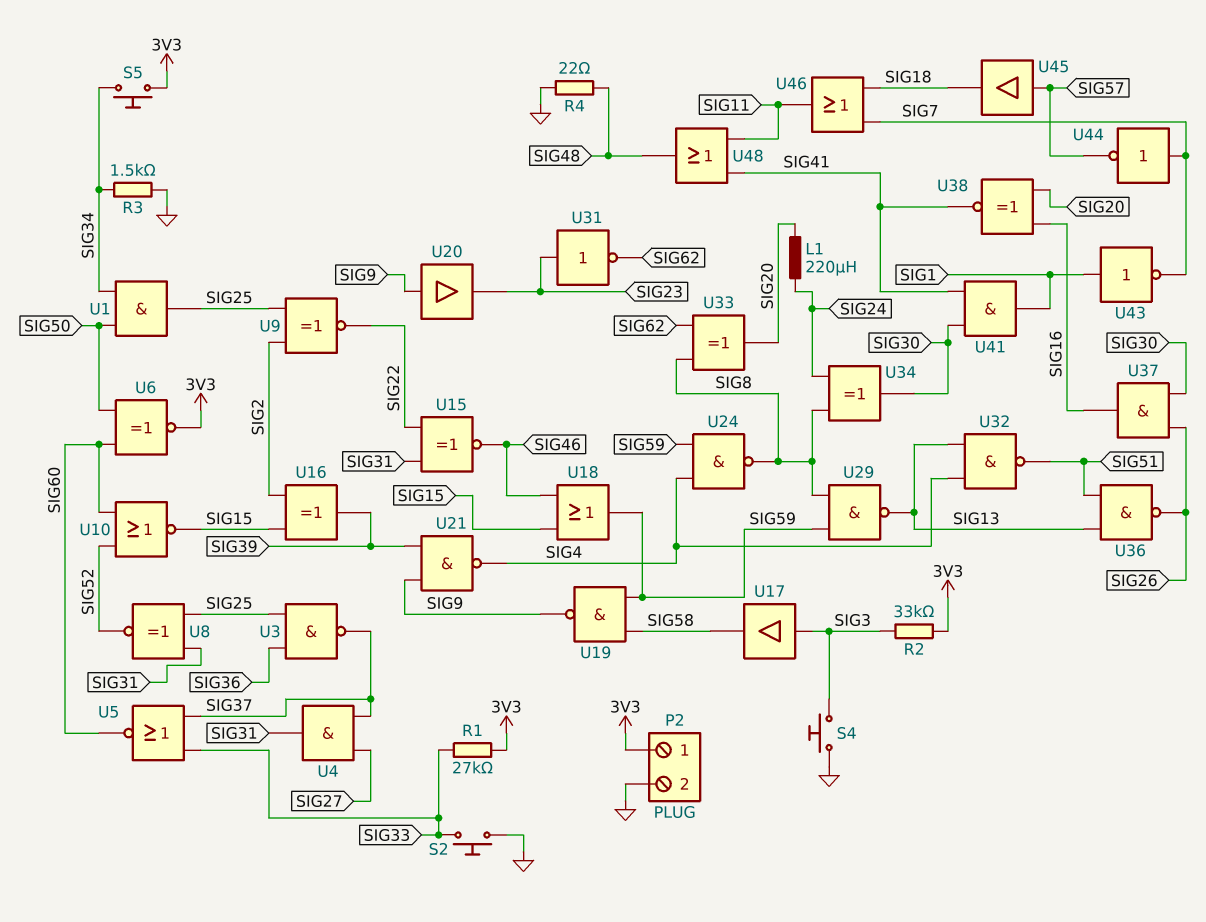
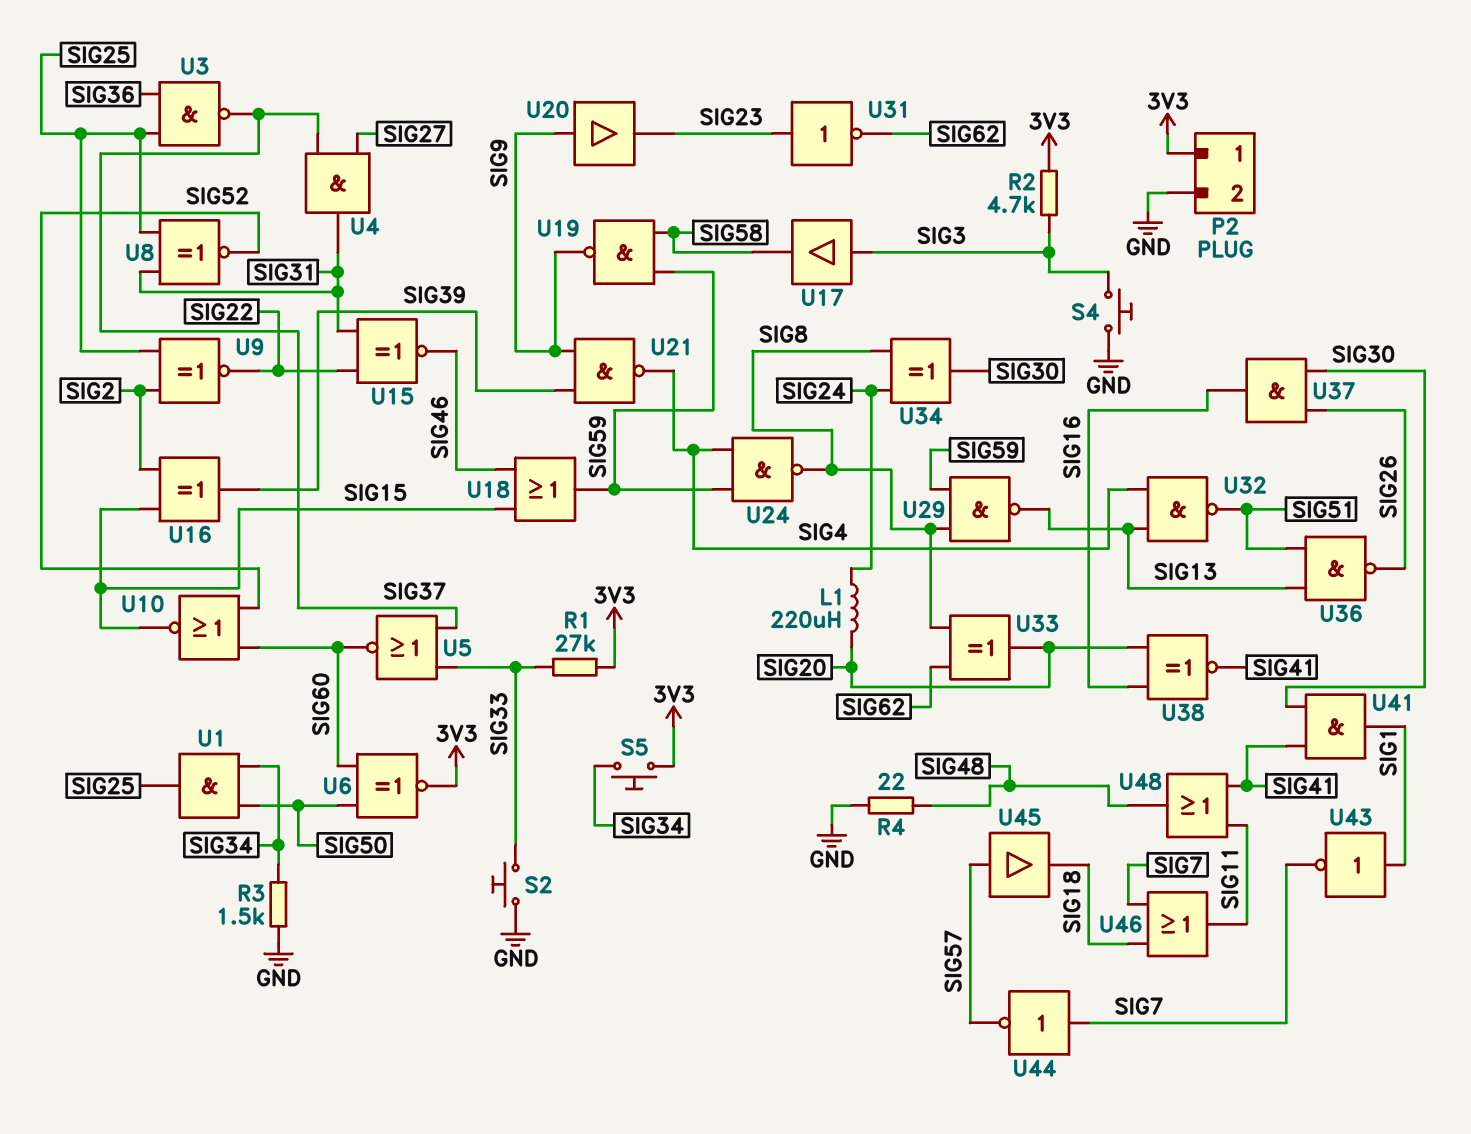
R2: 33k (3V3, SIG3) -> 4.7k (3V3, SIG3)

